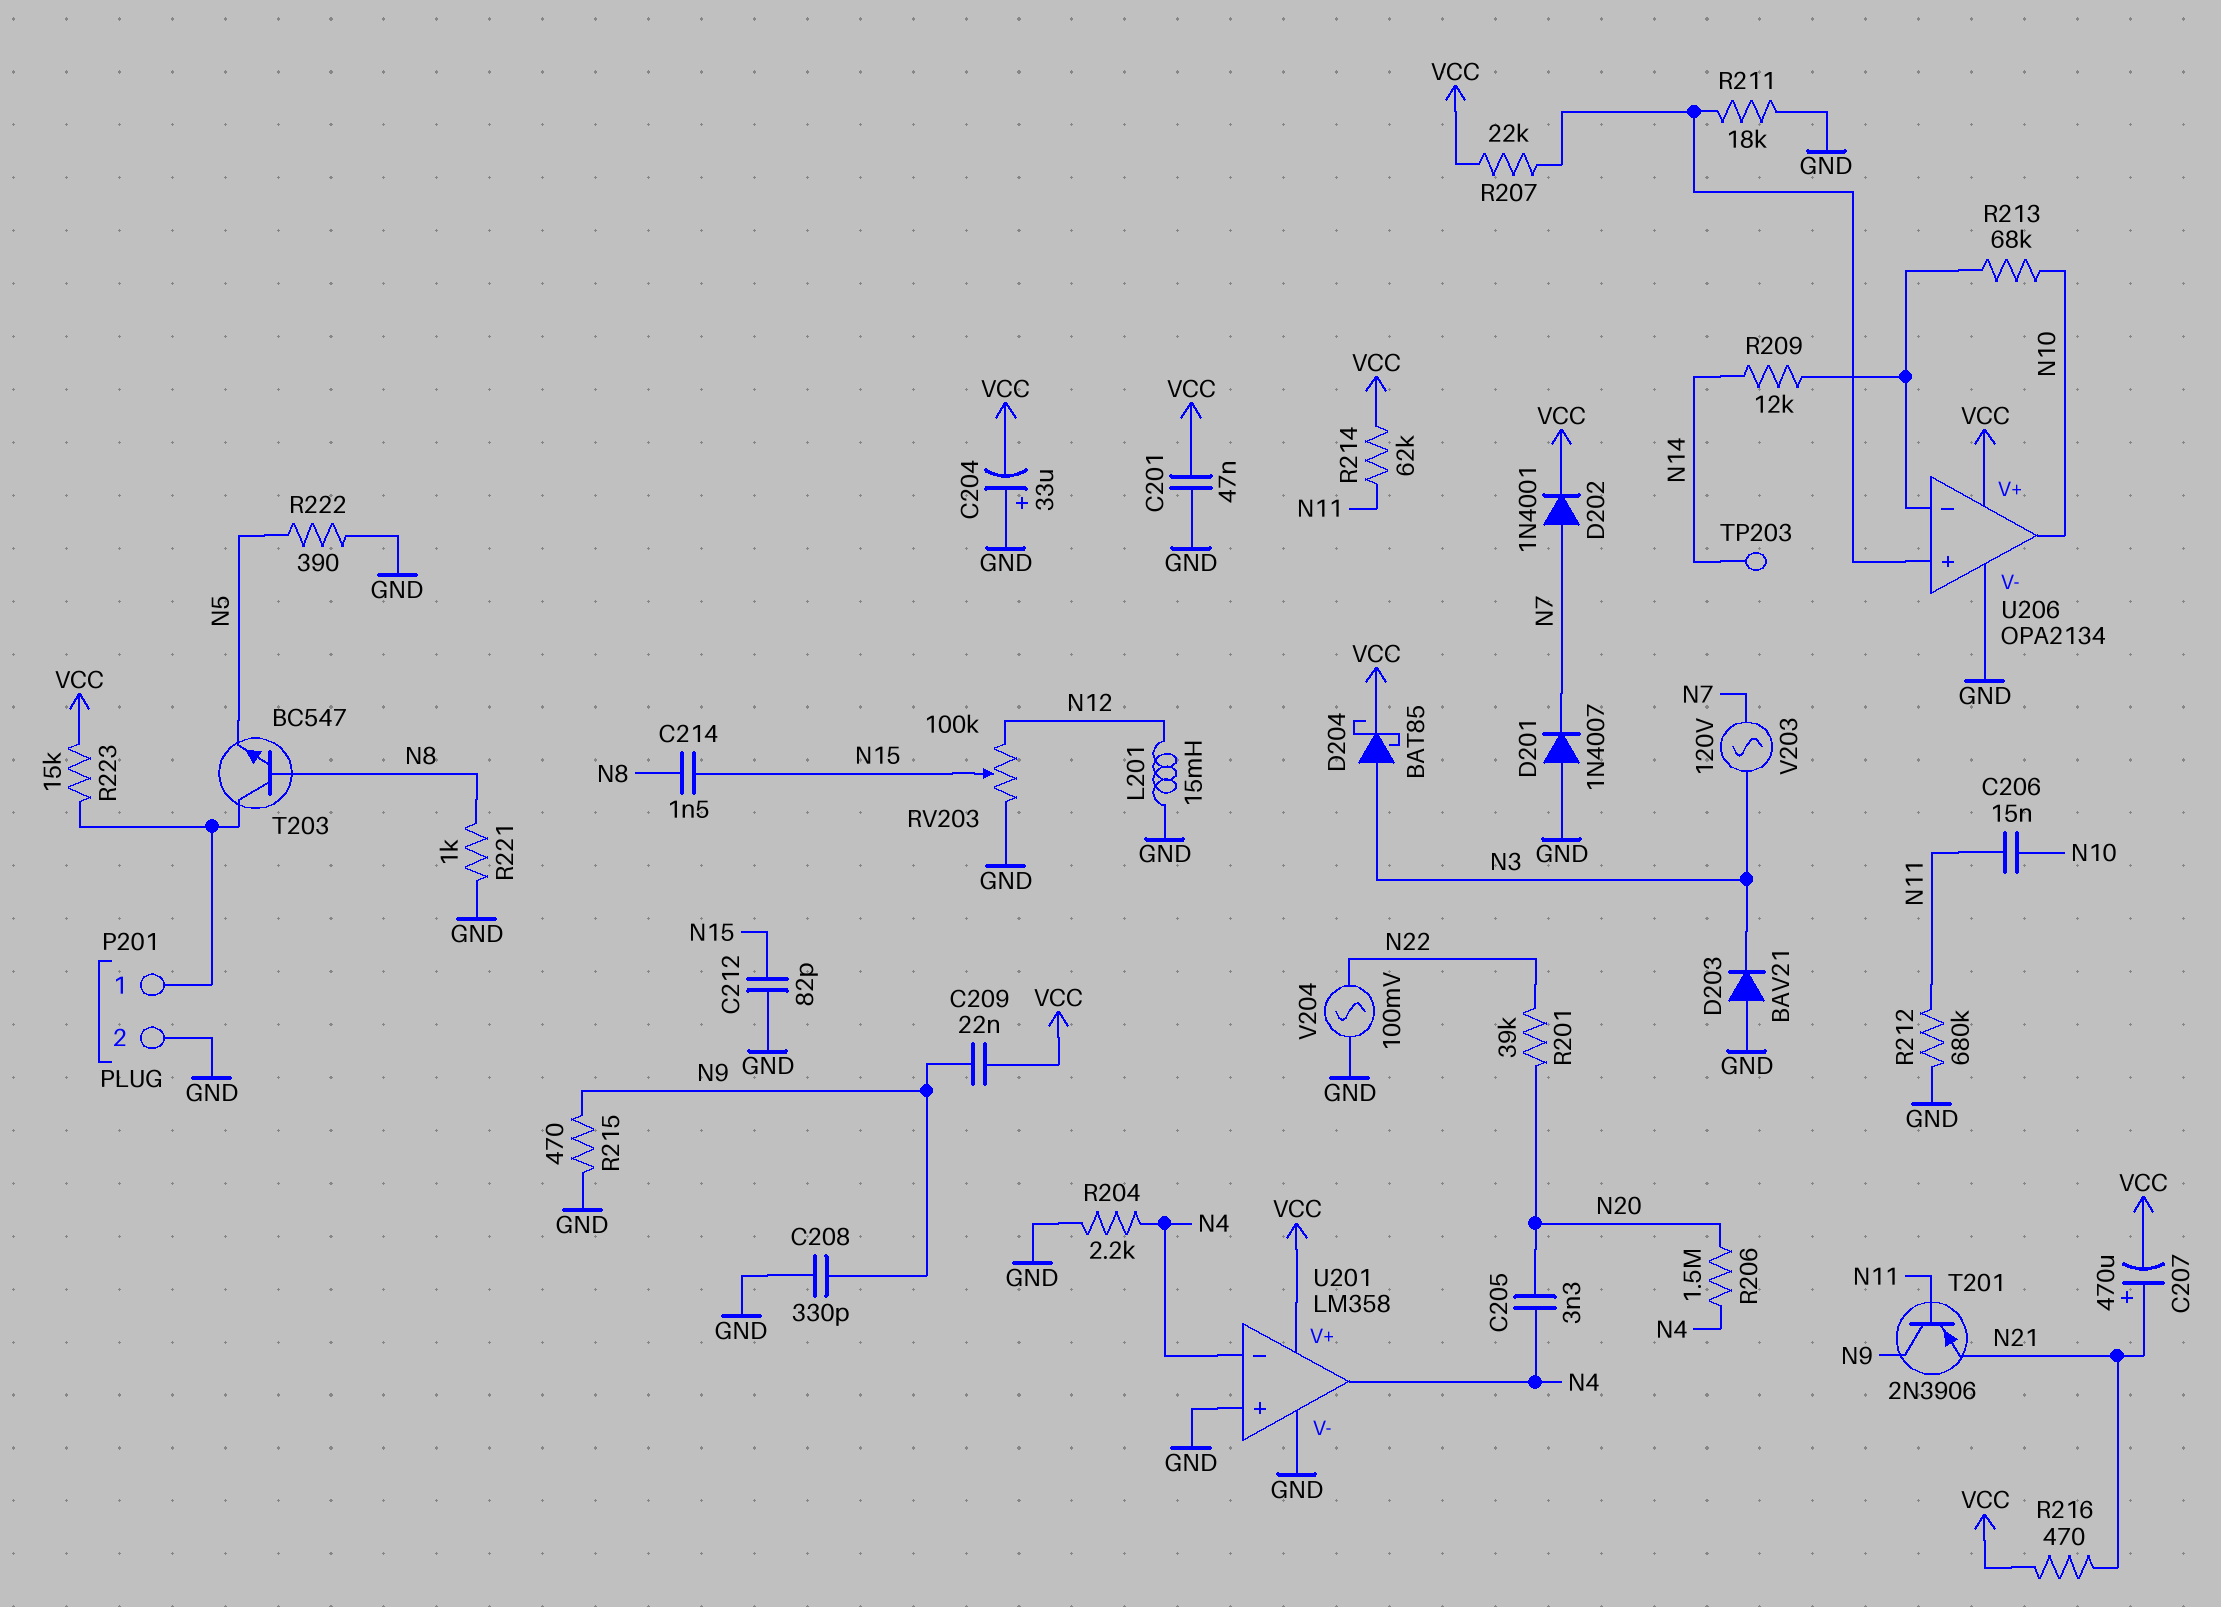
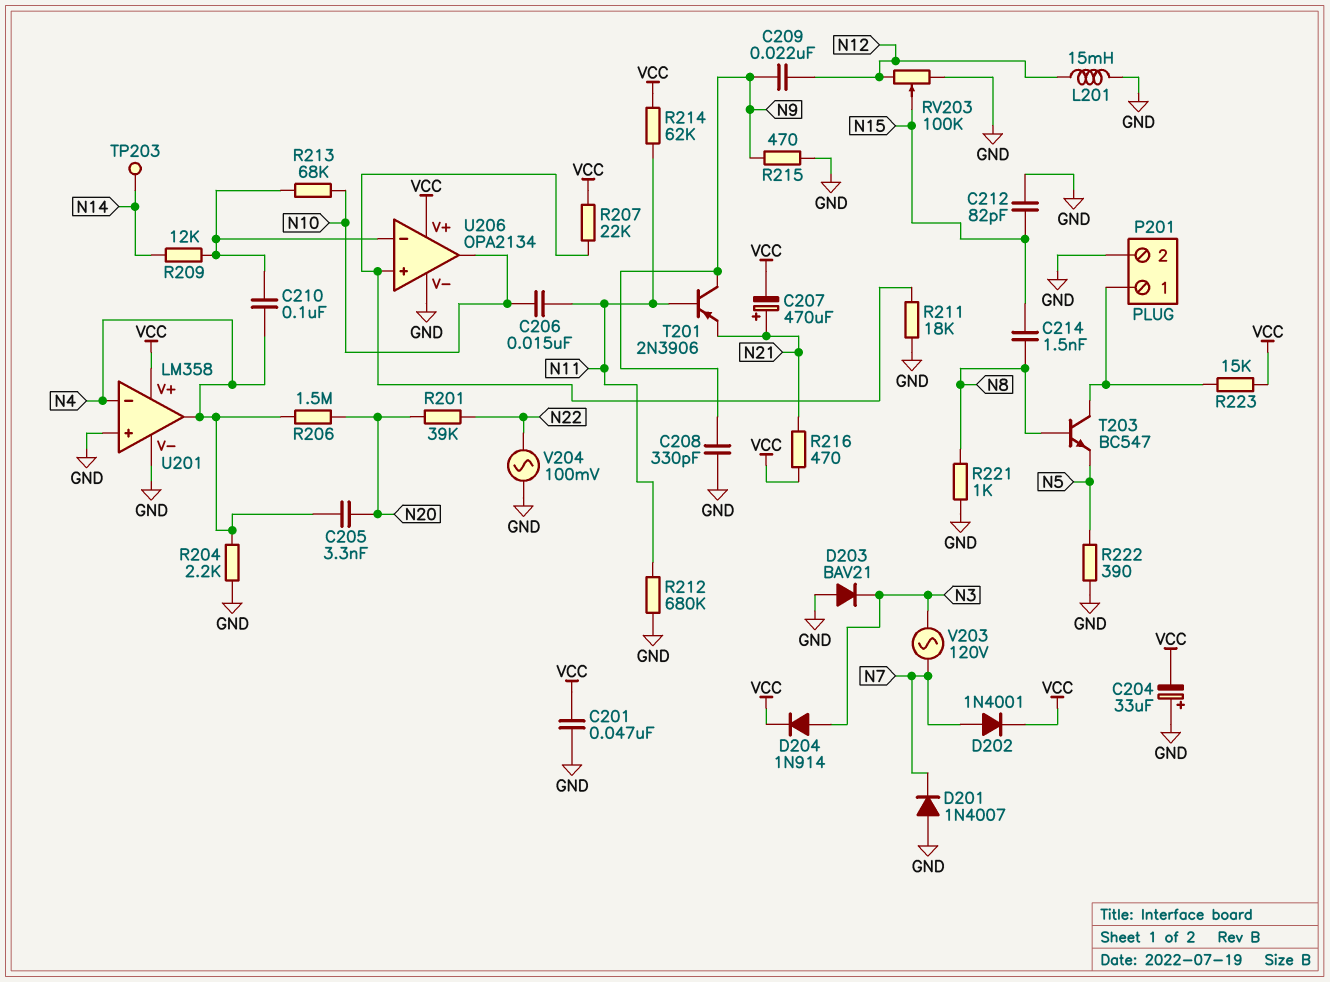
C209: 22nF (N9, VCC) -> 22nF (N9, N12)
C210: none -> 100nF (N4, U206/in-)
D204: schottky BAT85 (A N3, K VCC) -> diode 1N914 (A N3, K VCC)

